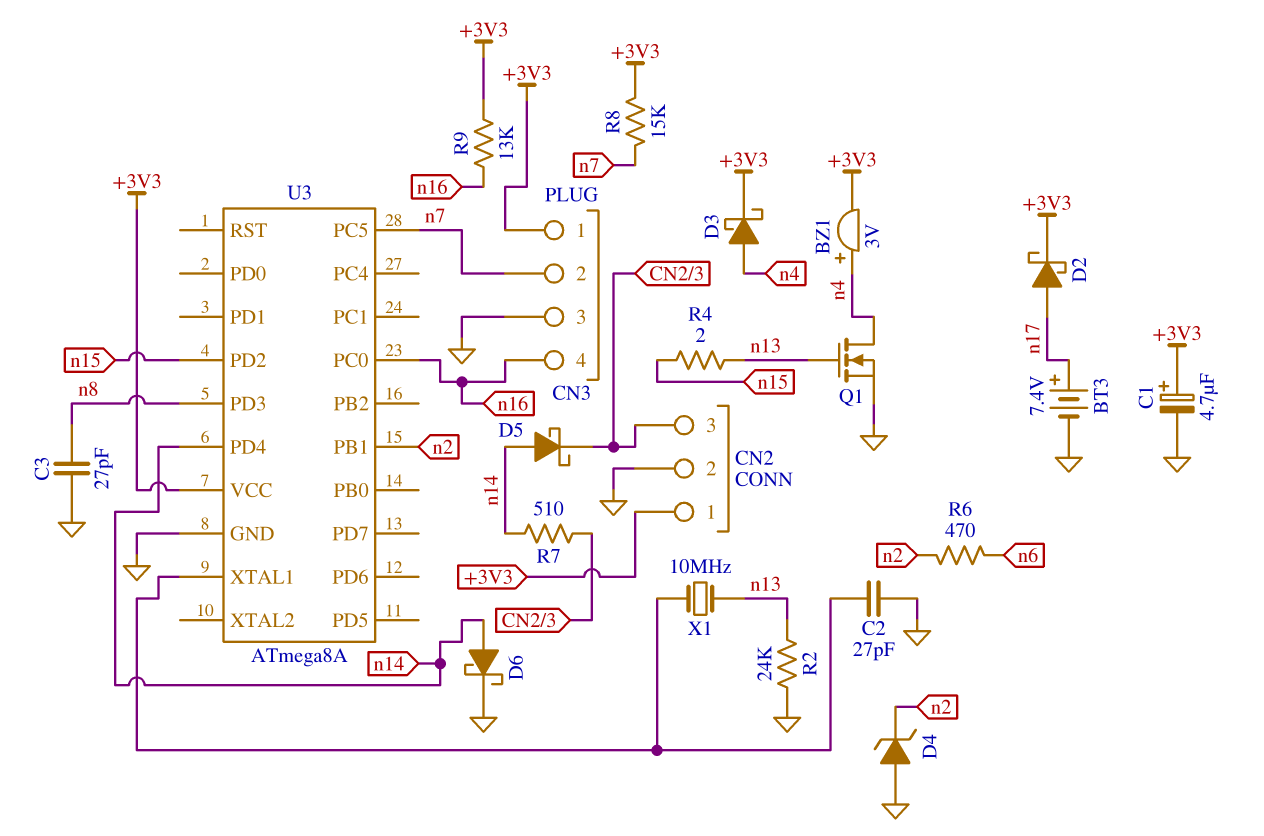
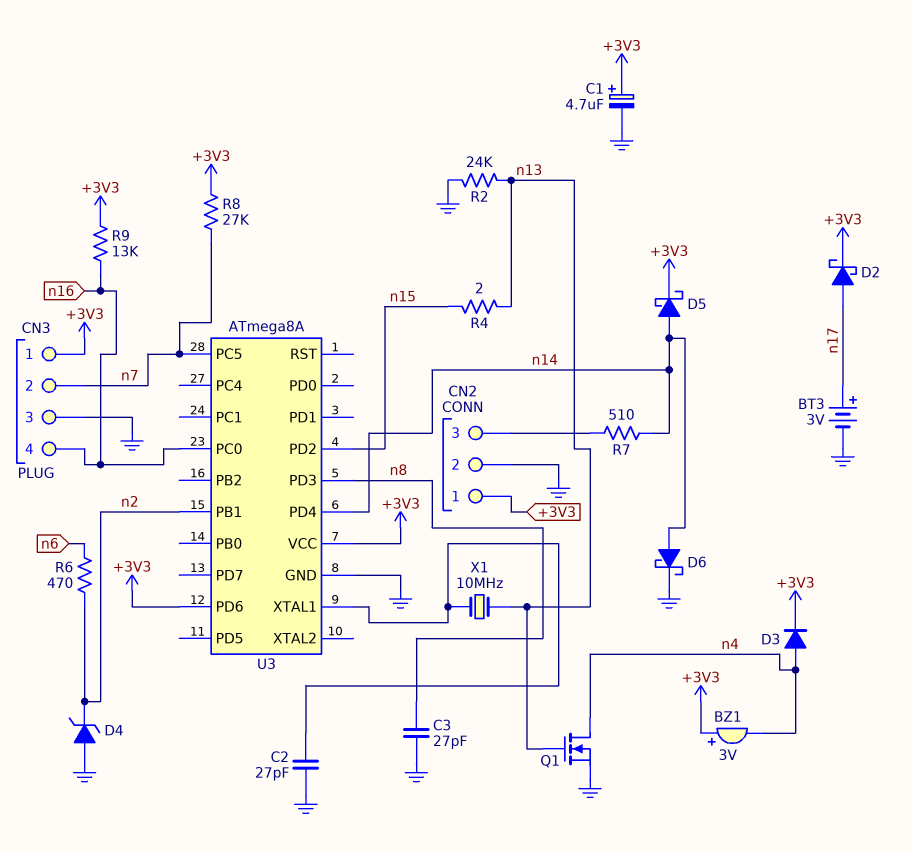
BT3: 7.4V (plus n17, minus GND) -> 3V (plus n17, minus GND)
BZ1: buzzer 3V (plus n4, minus +3V3) -> buzzer 3V (plus +3V3, minus n4)
D3: schottky (A n4, K +3V3) -> diode (A n4, K +3V3)
D5: schottky (A n14, K CN2/3) -> schottky (A n14, K +3V3)
R8: 15k (+3V3, n7) -> 27k (+3V3, n7)
U3 pin PD6: none -> +3V3

